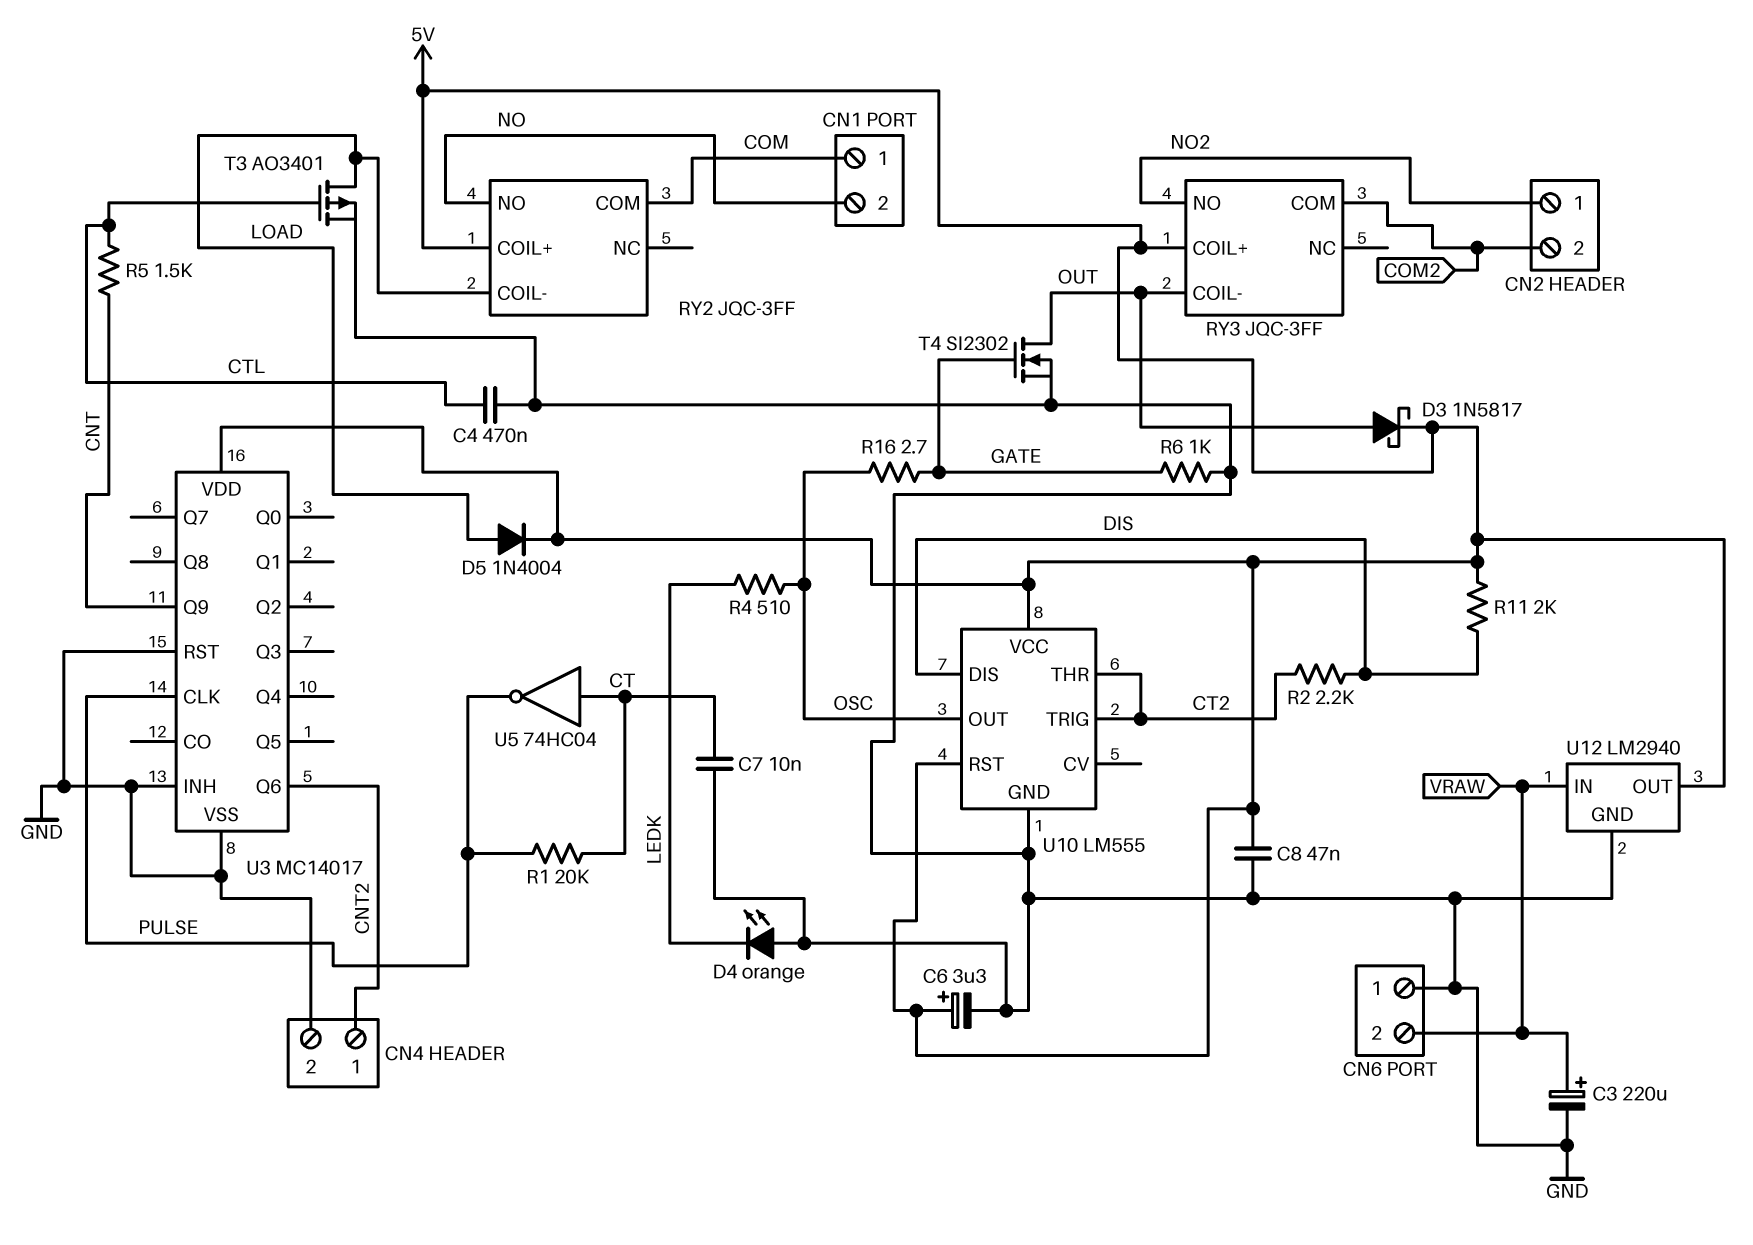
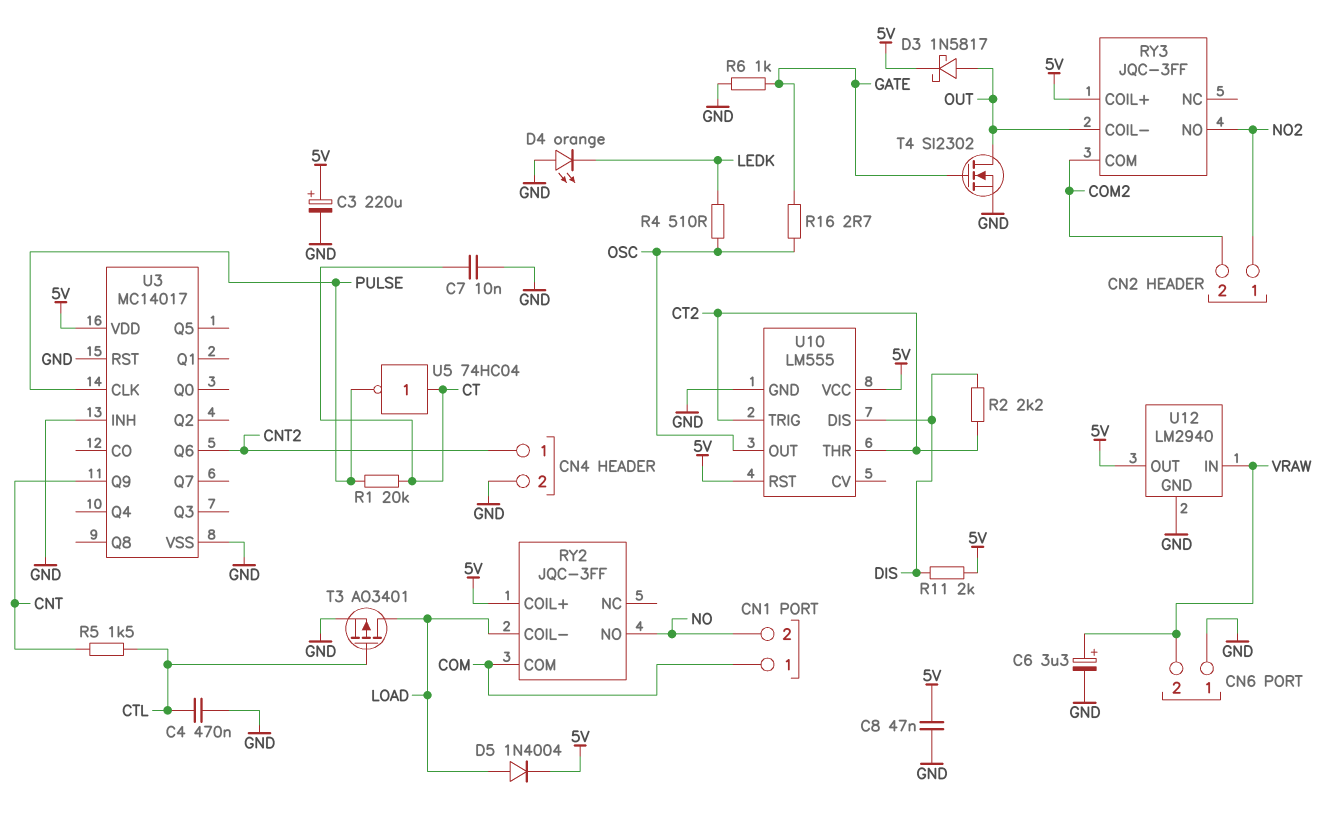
C3: 220uF (plus VRAW, minus GND) -> 220uF (plus 5V, minus GND)
C6: 3.3uF (plus 5V, minus GND) -> 3.3uF (plus VRAW, minus GND)

